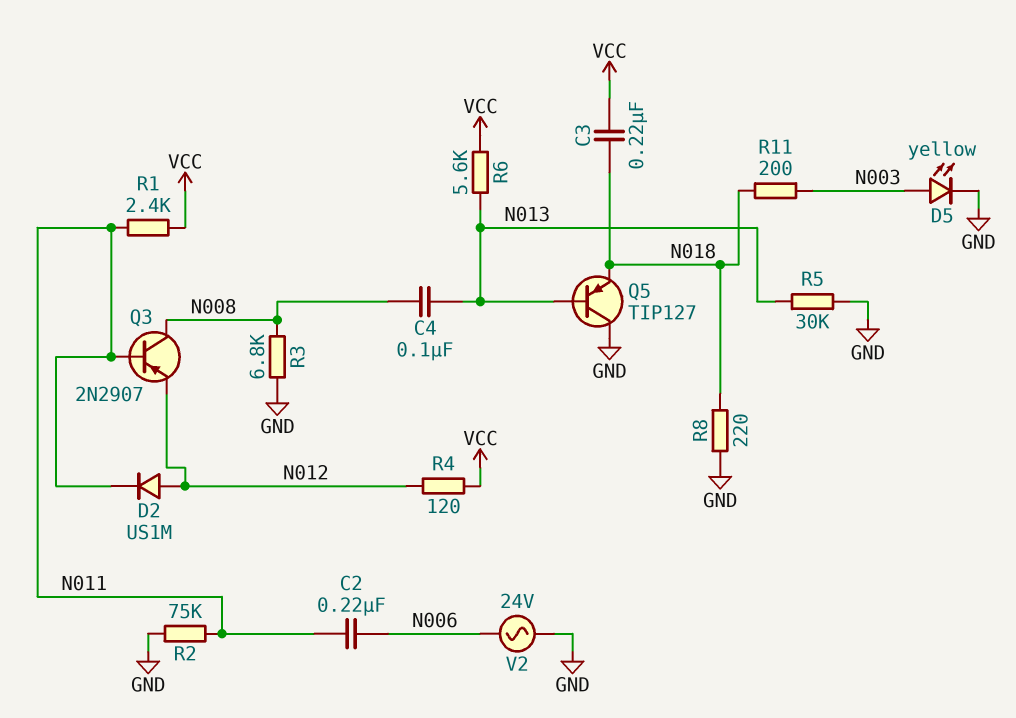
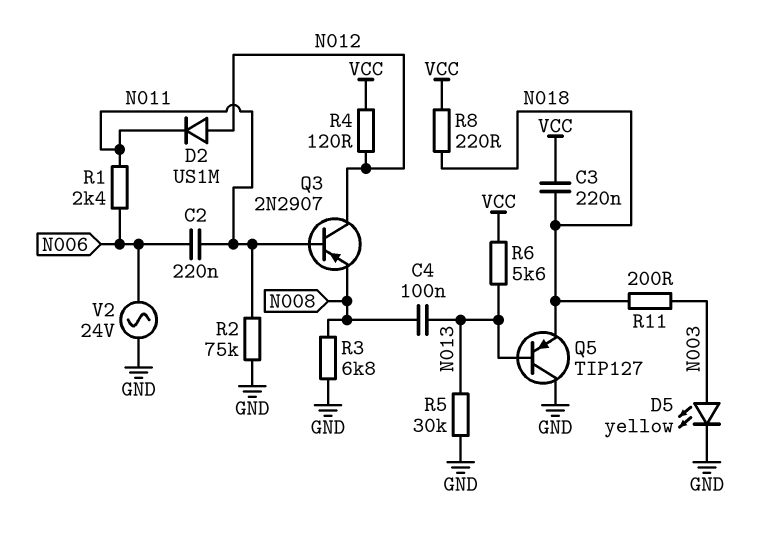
Q3: PNP 2N2907 (B N011, C N008, E N012) -> PNP 2N2907 (B N011, C N012, E N008)
R1: 2.4k (N011, VCC) -> 2.4k (N006, N011)
R8: 220 (GND, N018) -> 220 (N018, VCC)

